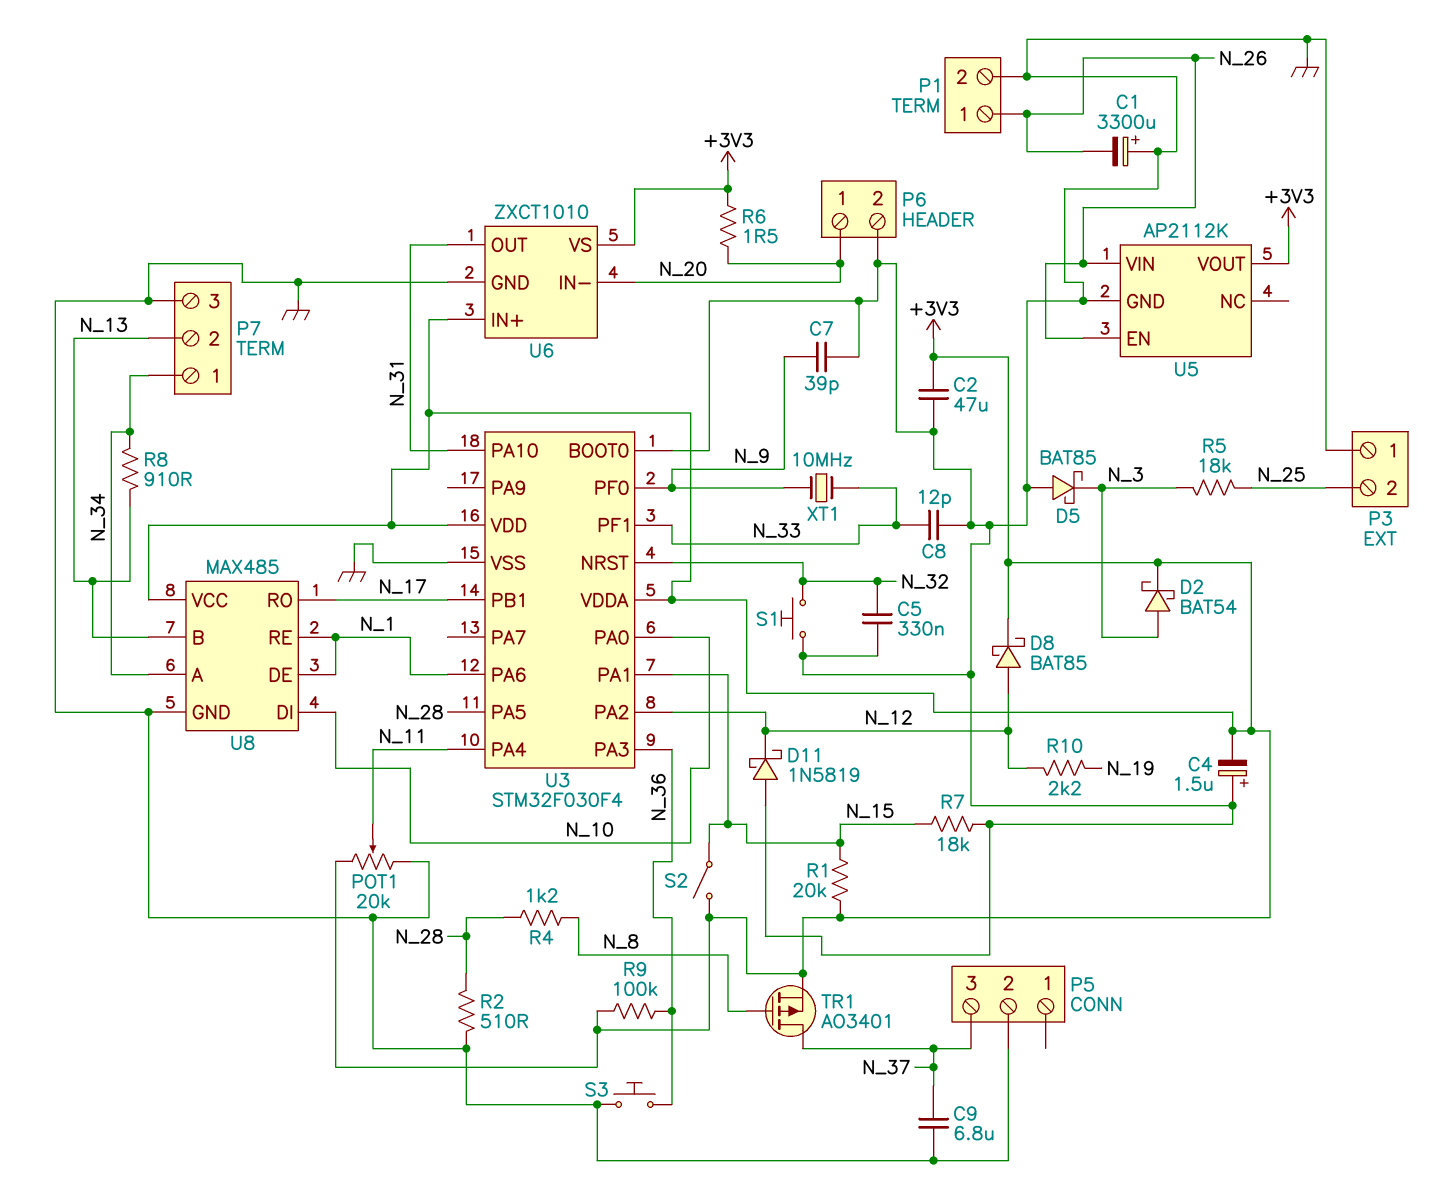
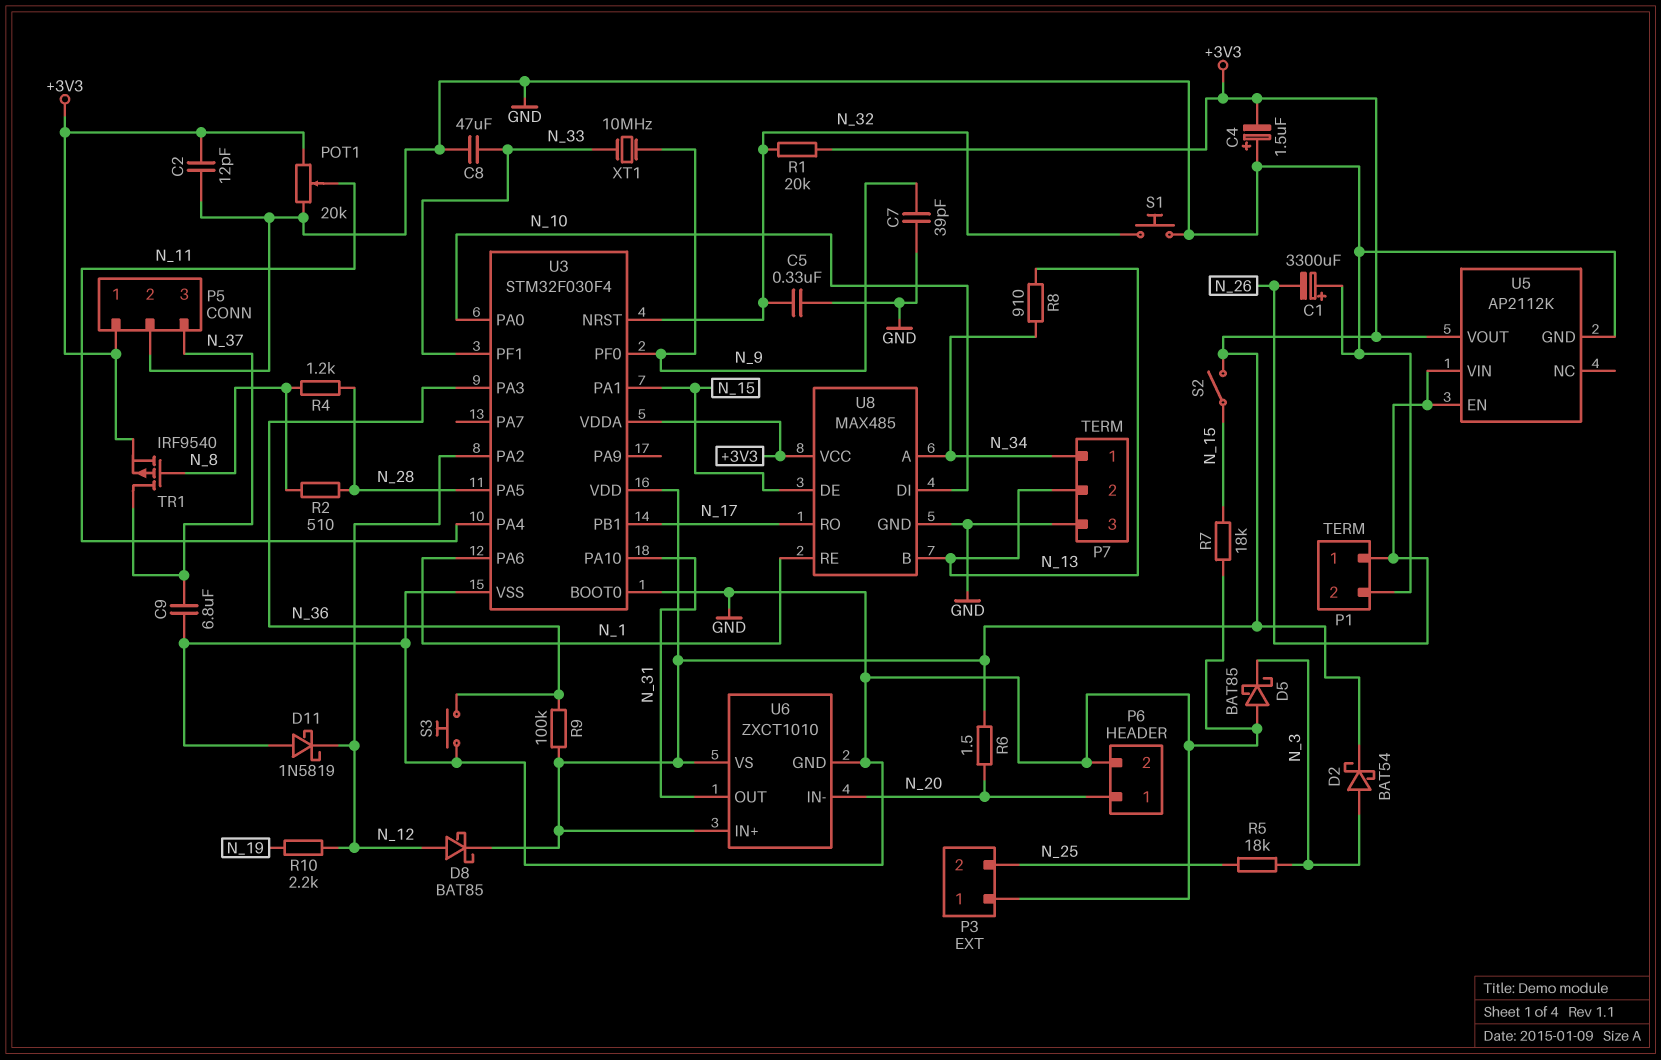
C2: 47uF (+3V3, GND) -> 12pF (+3V3, GND)
C8: 12pF (GND, N_33) -> 47uF (GND, N_33)
P5 pin 1: none -> +3V3
R1: 20k (+3V3, N_15) -> 20k (+3V3, N_32)
R2: 510 (GND, N_28) -> 510 (N_8, N_28)
TR1: PMOS AO3401 (G N_8, D N_37, S +3V3) -> PMOS IRF9540 (G N_8, D N_37, S +3V3)
U8 pin DE: N_1 -> N_15

